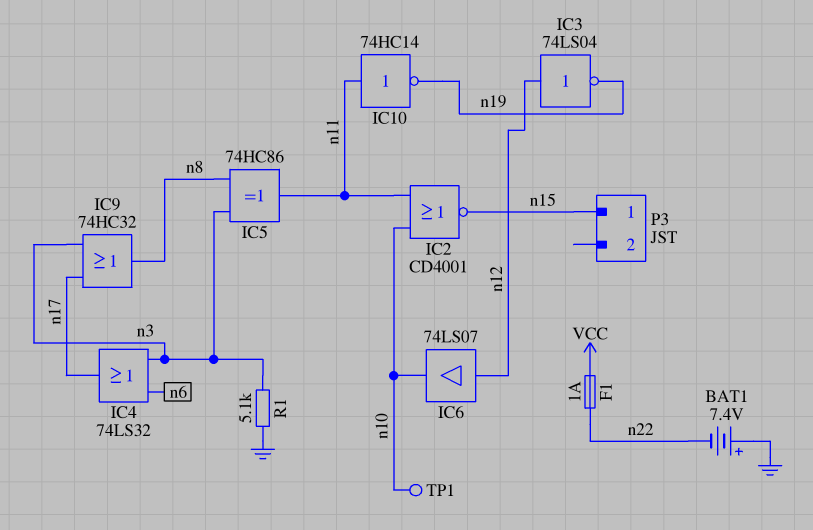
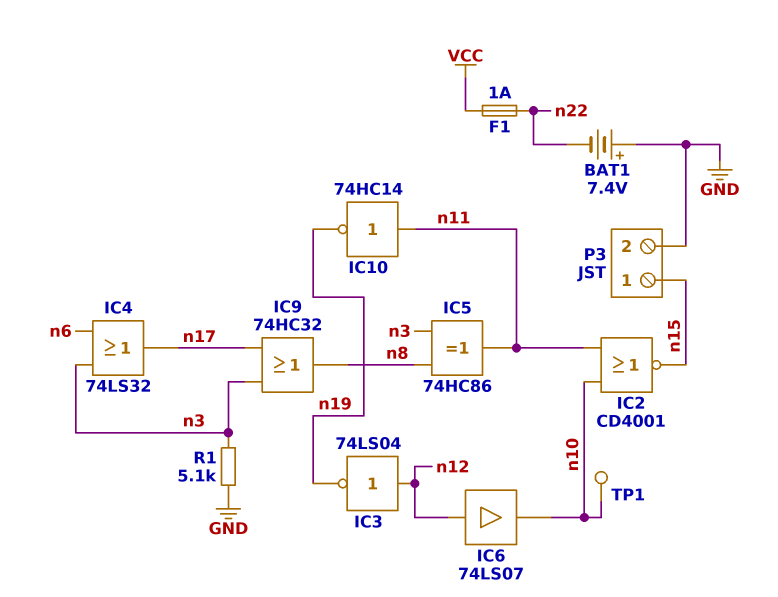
P3 pin 2: none -> GND

